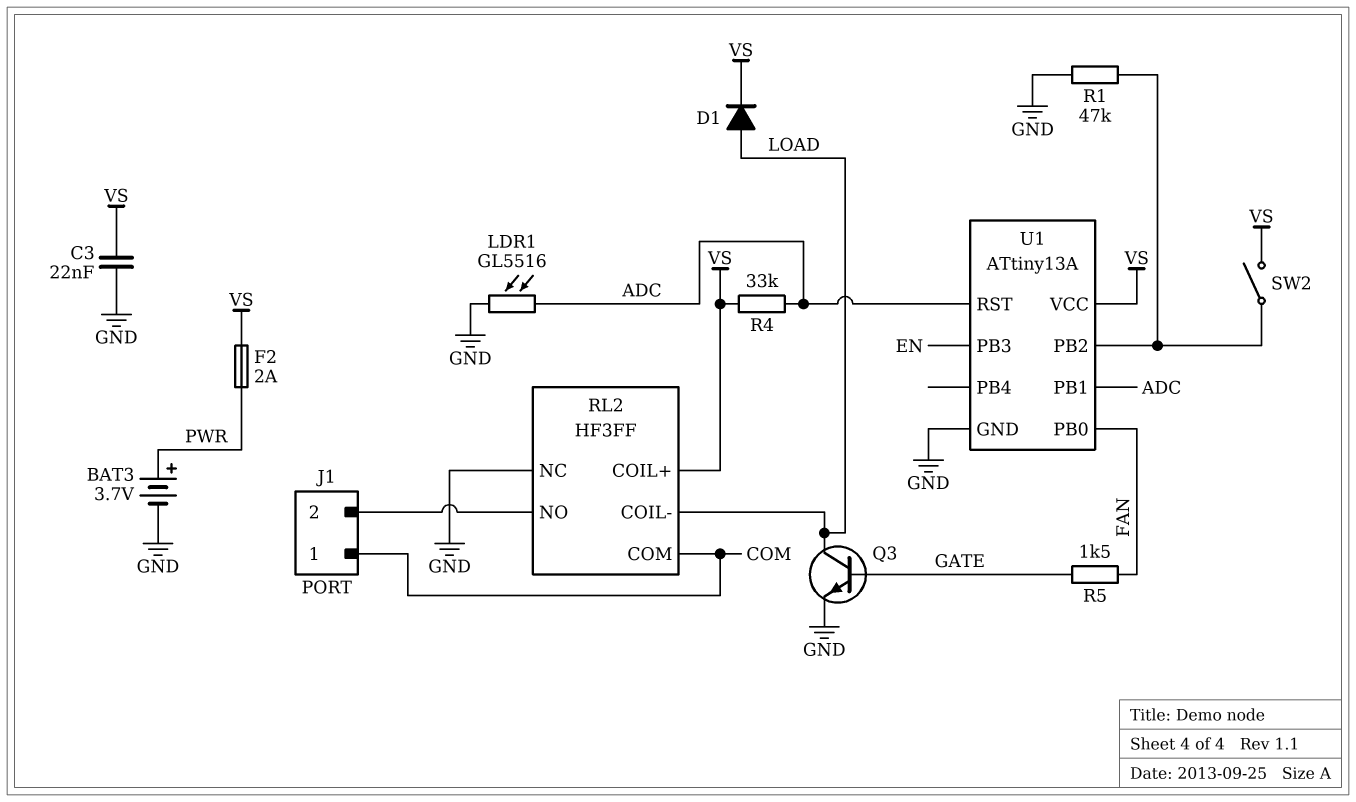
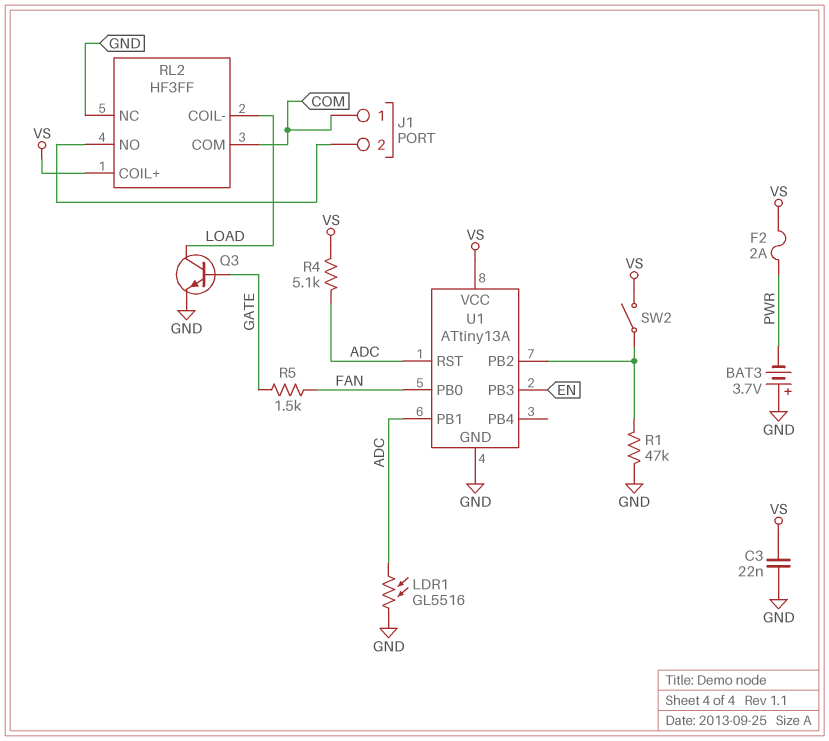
BAT3: 3.7V (plus PWR, minus GND) -> 3.7V (plus GND, minus PWR)
D1: diode (A LOAD, K VS) -> none
R4: 33k (ADC, VS) -> 5.1k (ADC, VS)

